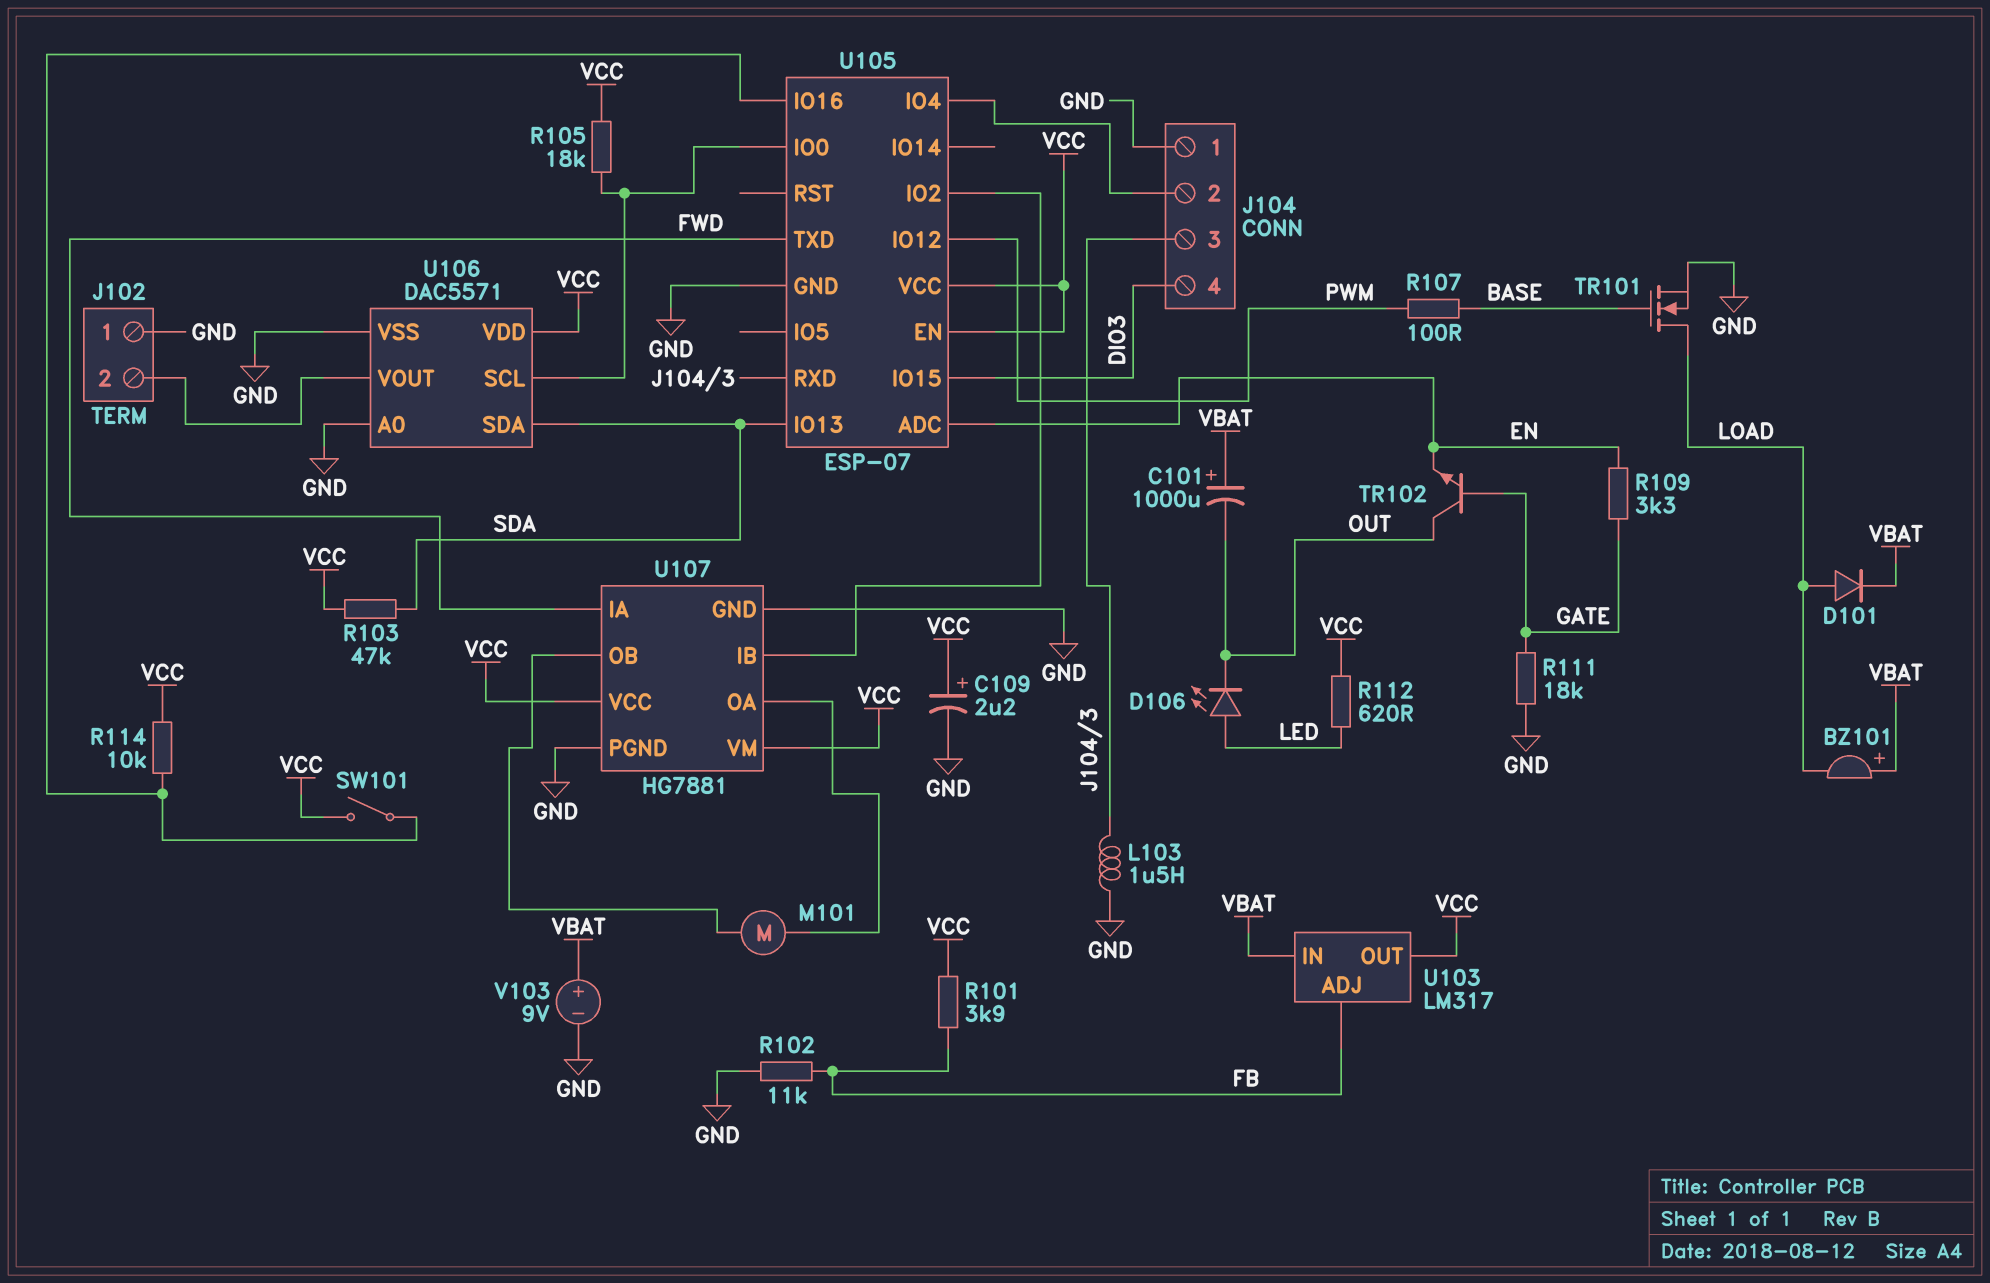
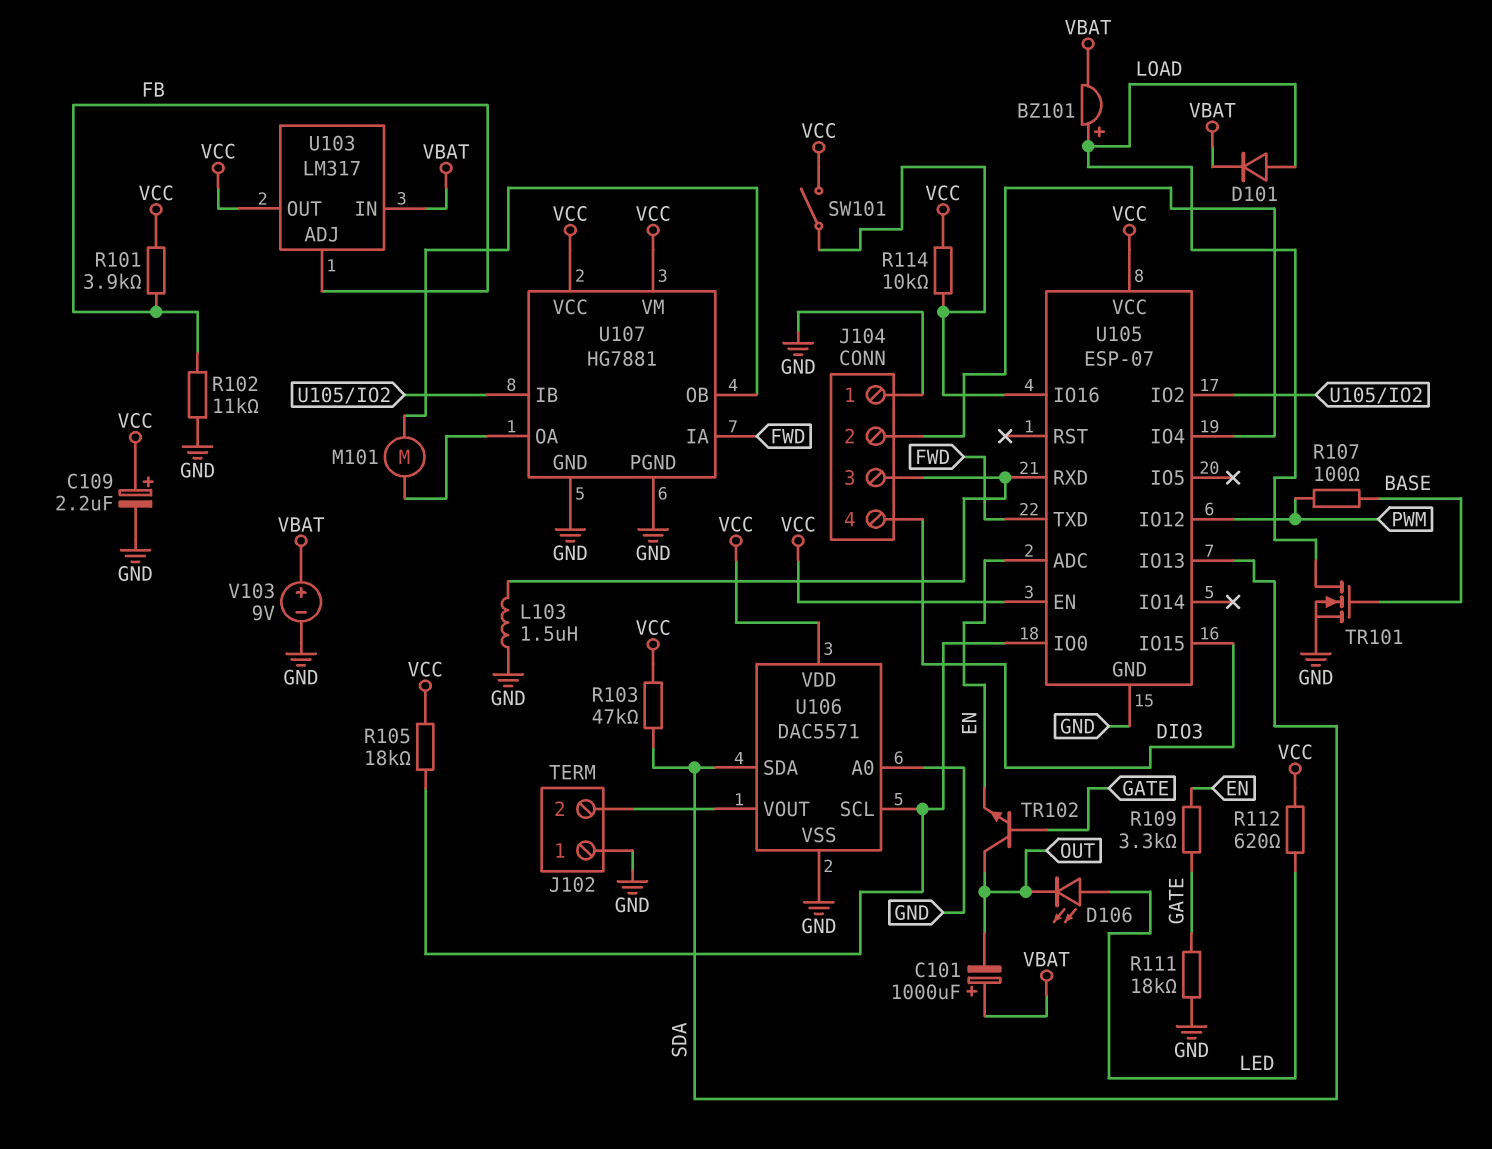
BZ101: buzzer (plus VBAT, minus LOAD) -> buzzer (plus LOAD, minus VBAT)

